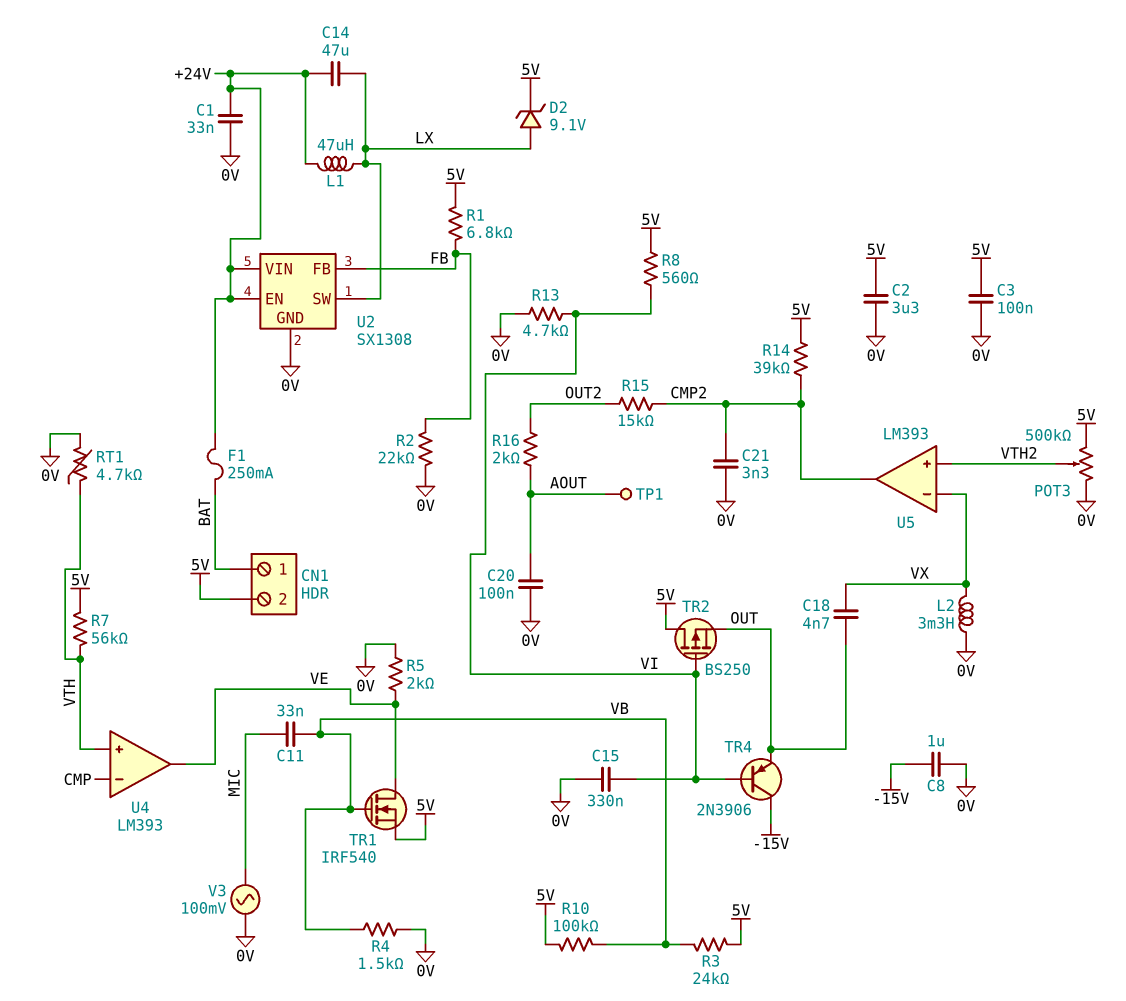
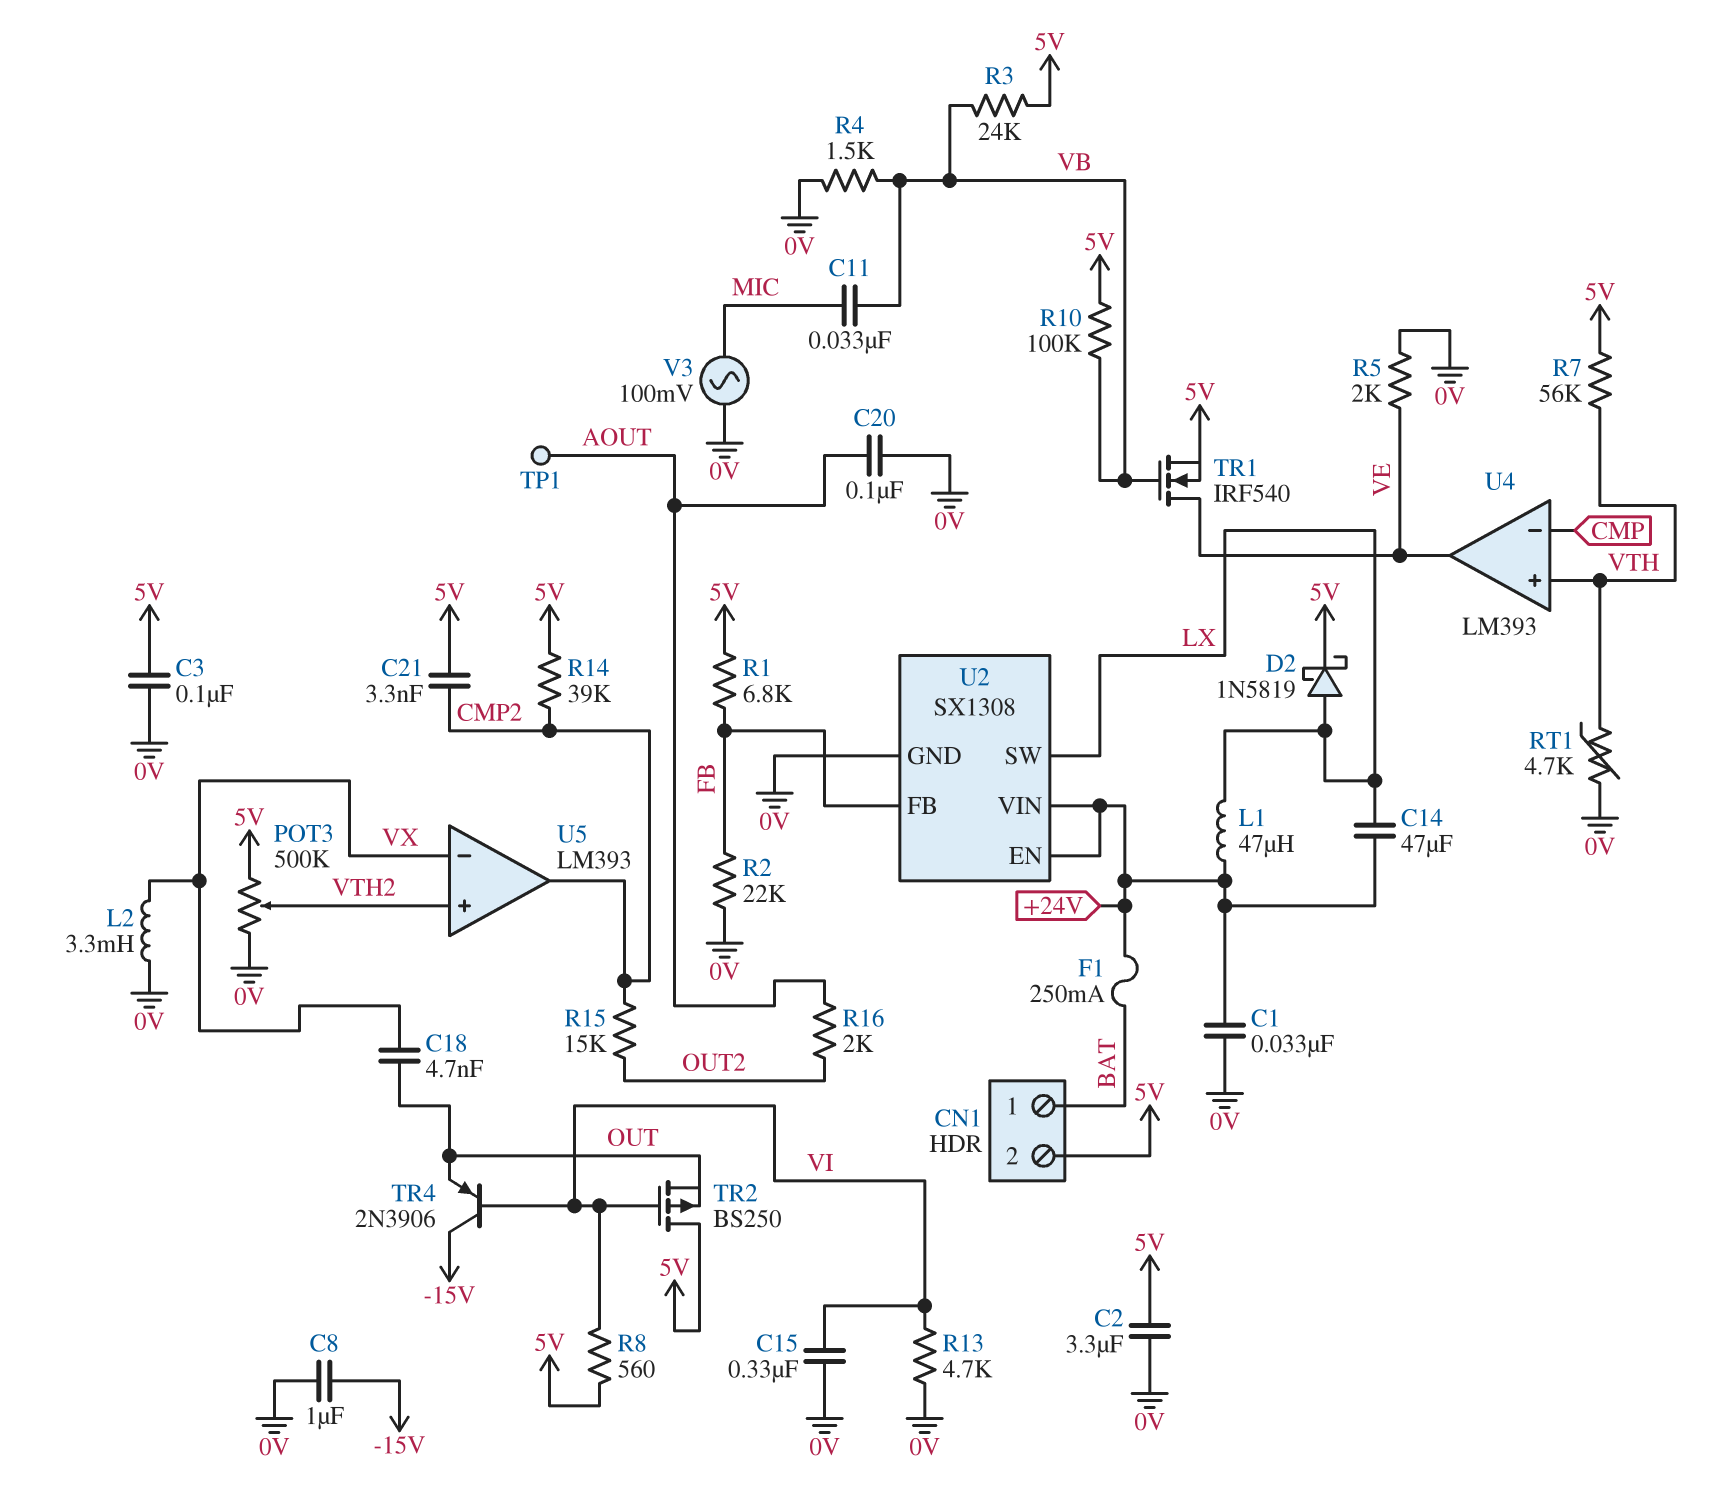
C21: 3.3nF (0V, CMP2) -> 3.3nF (5V, CMP2)
D2: zener 9.1V (A LX, K 5V) -> schottky 1N5819 (A LX, K 5V)

